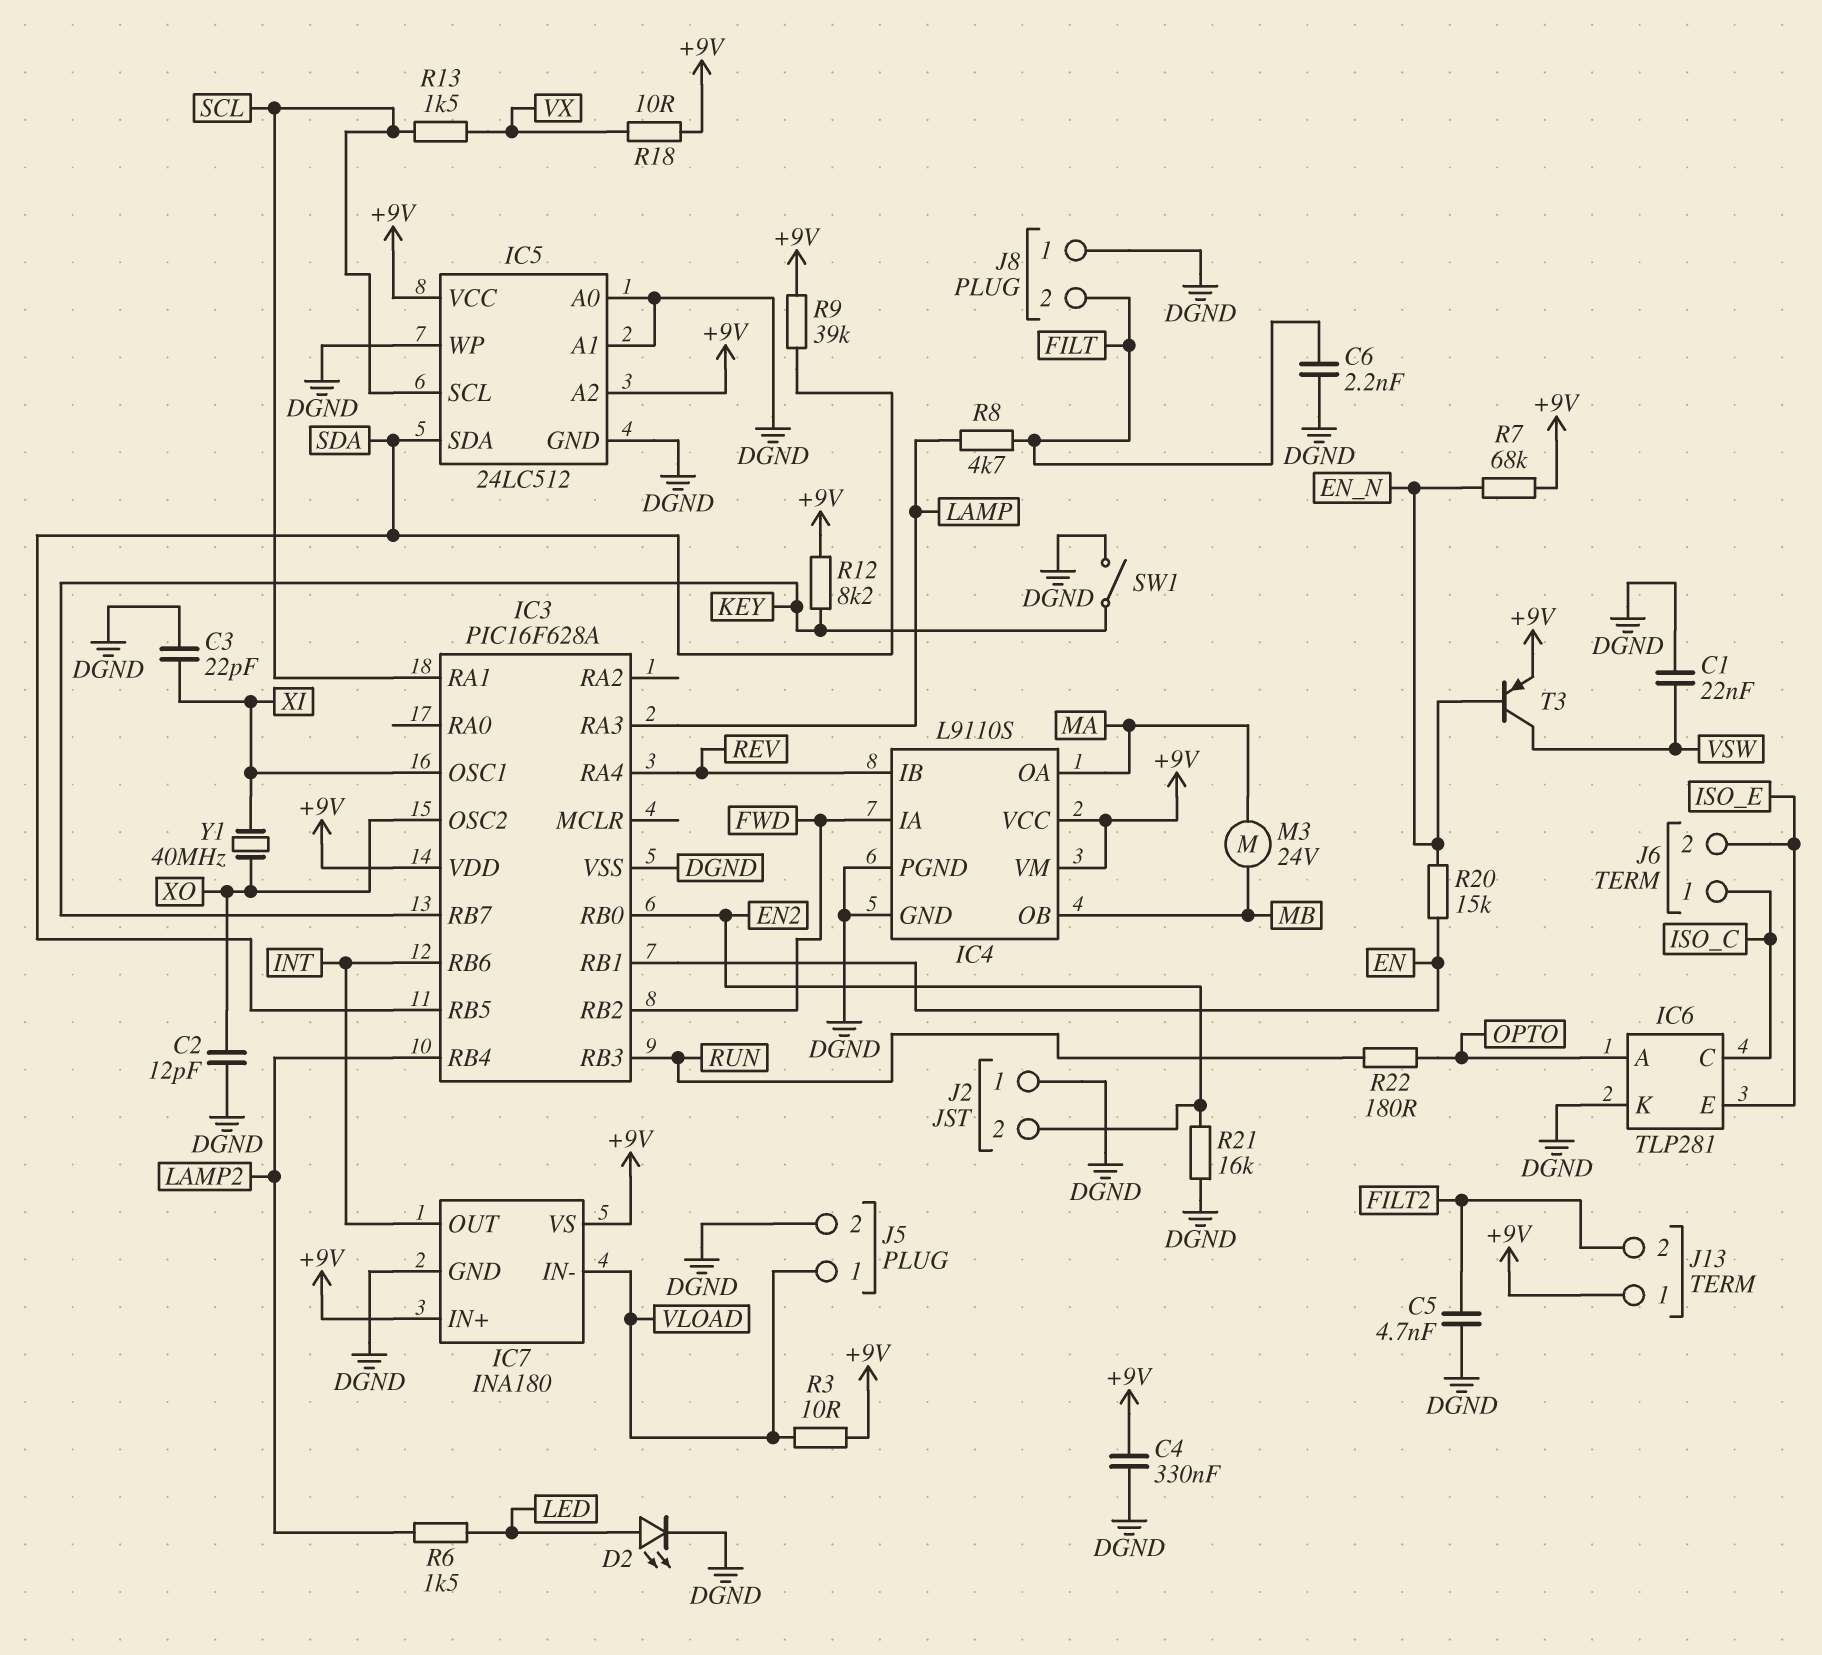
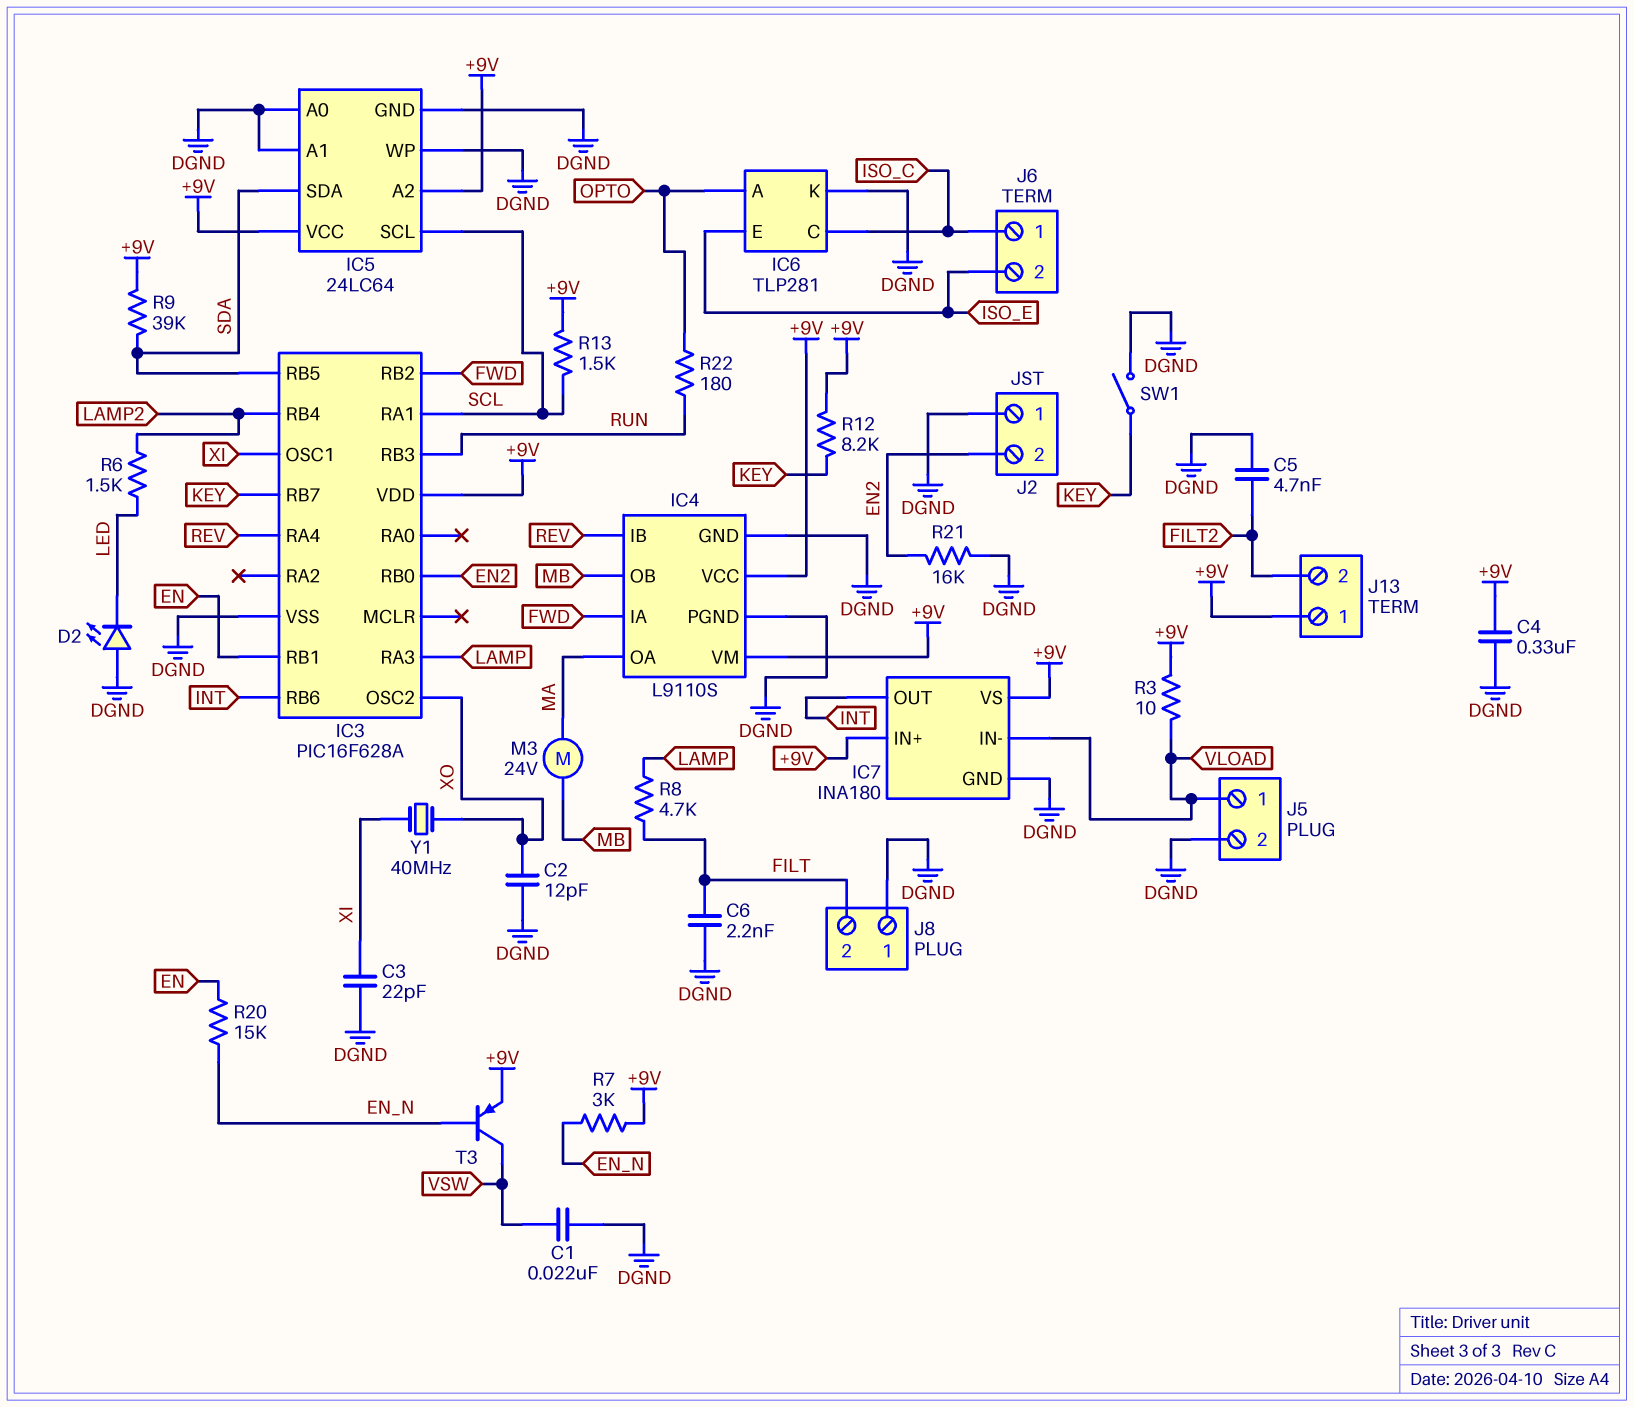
D2: LED (A LED, K DGND) -> LED (A DGND, K LED)
IC5: 24LC512 -> 24LC64
R7: 68k (+9V, EN_N) -> 3k (+9V, EN_N)
R13: 1.5k (SCL, VX) -> 1.5k (+9V, SCL)
R18: 10 (+9V, VX) -> none

